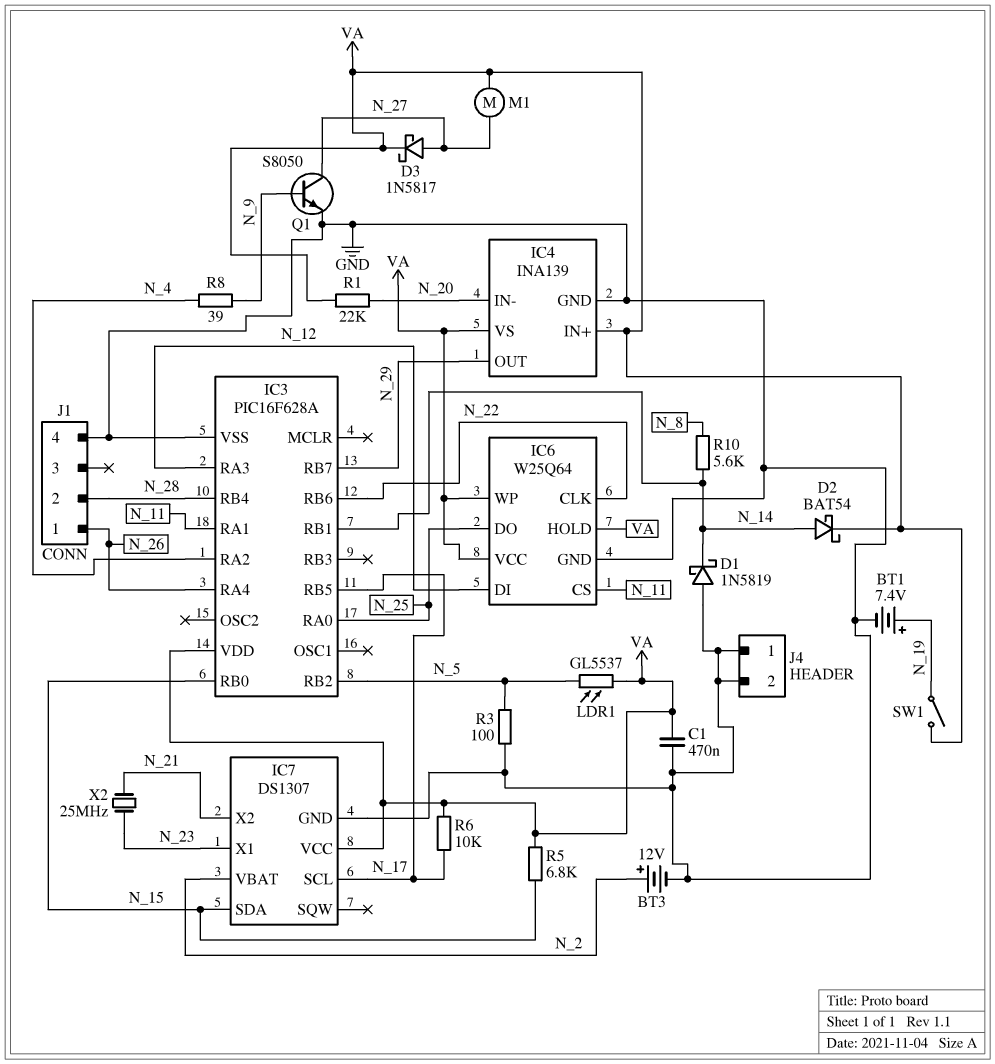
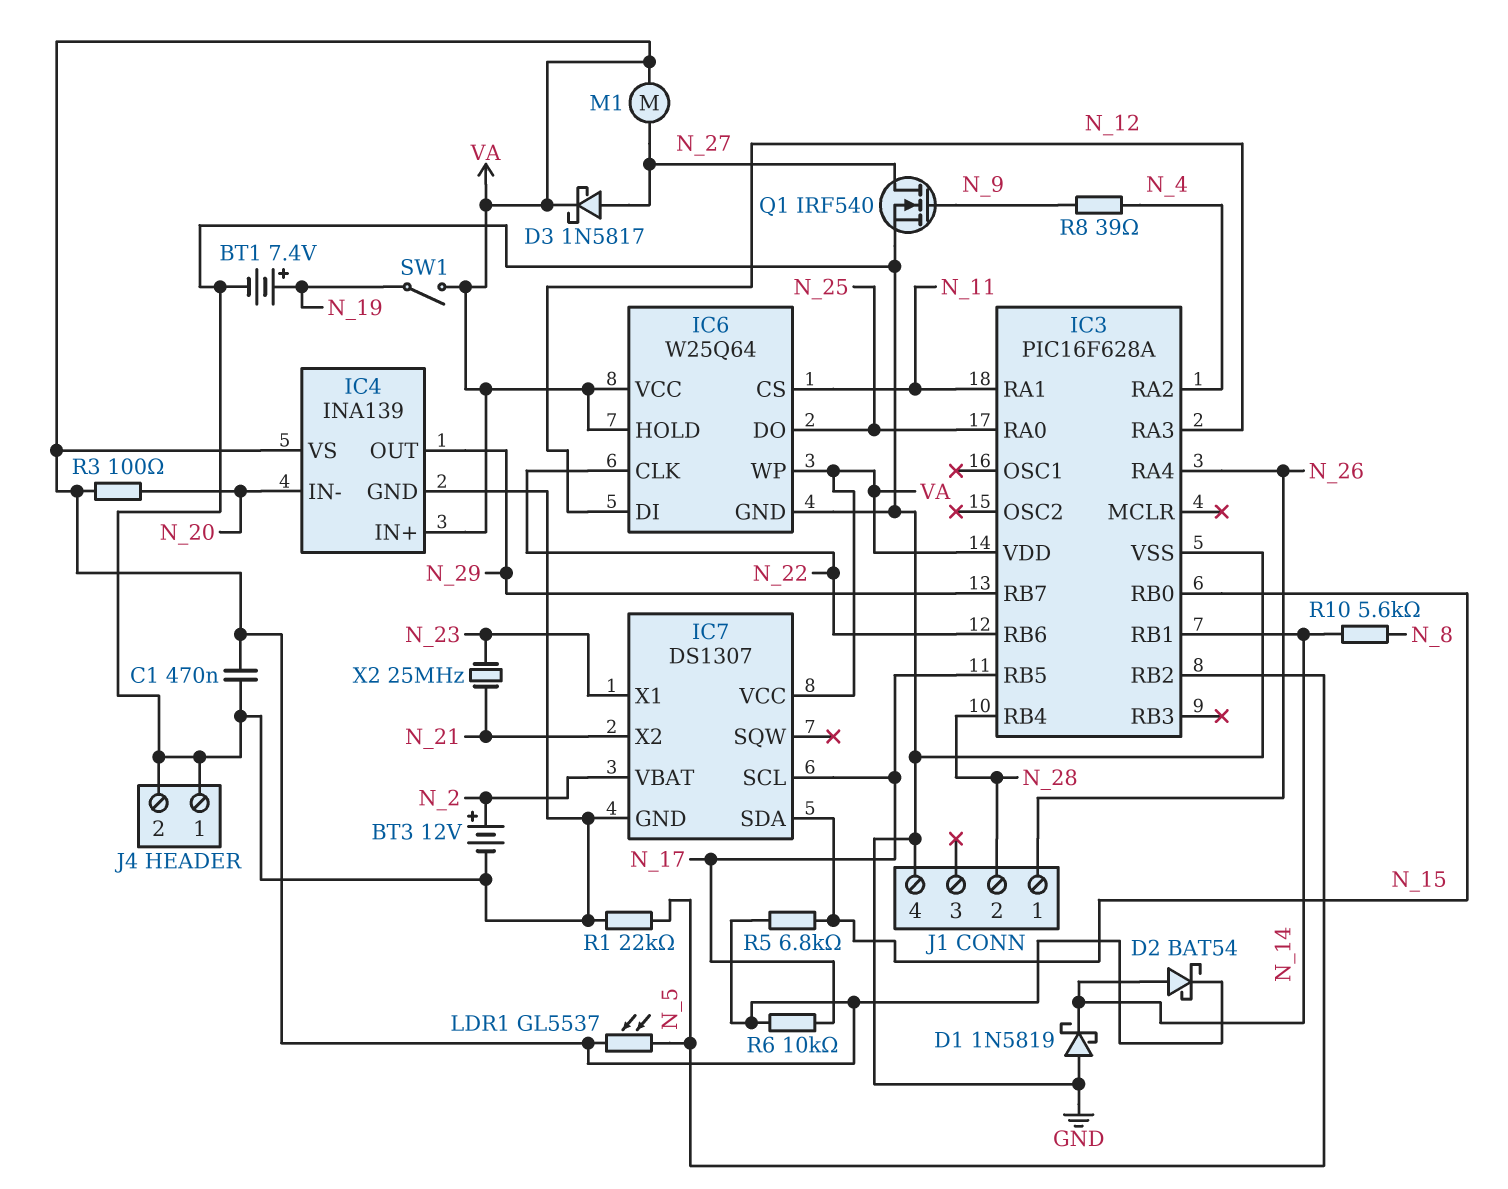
Q1: NPN S8050 (B N_9, C N_27, E GND) -> NMOS IRF540 (G N_9, D N_27, S GND)
R1: 22k (N_20, VA) -> 22k (GND, N_5)
R3: 100 (GND, N_5) -> 100 (N_20, VA)

